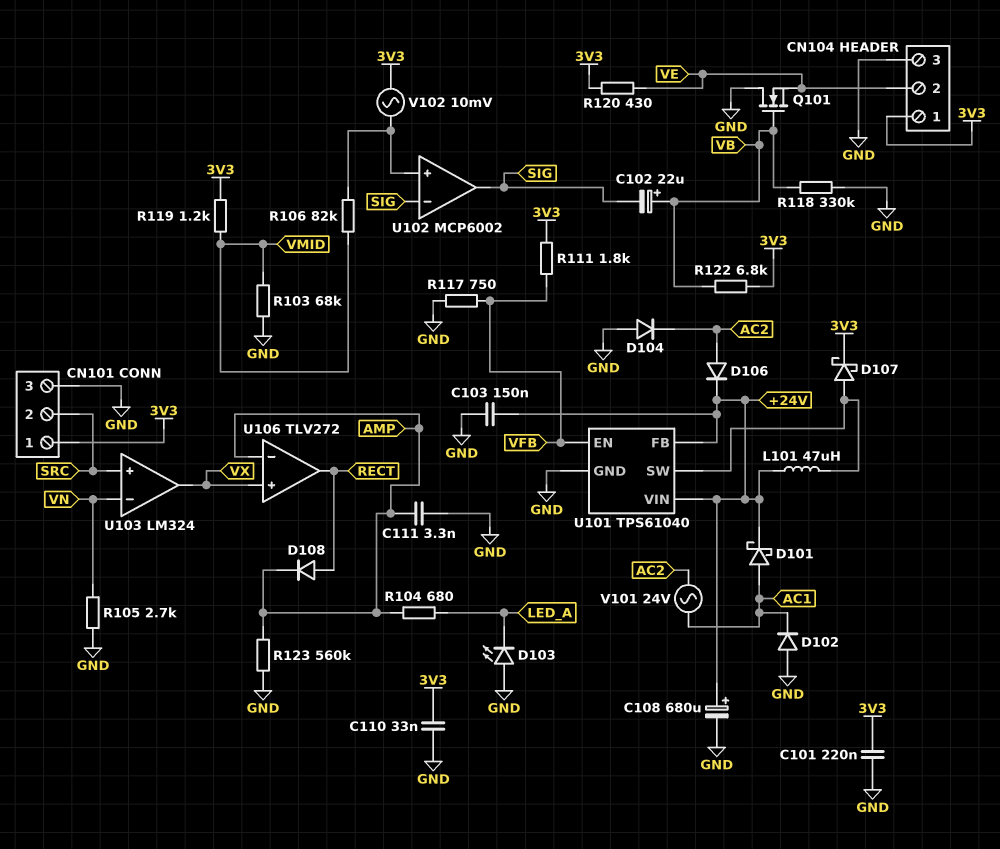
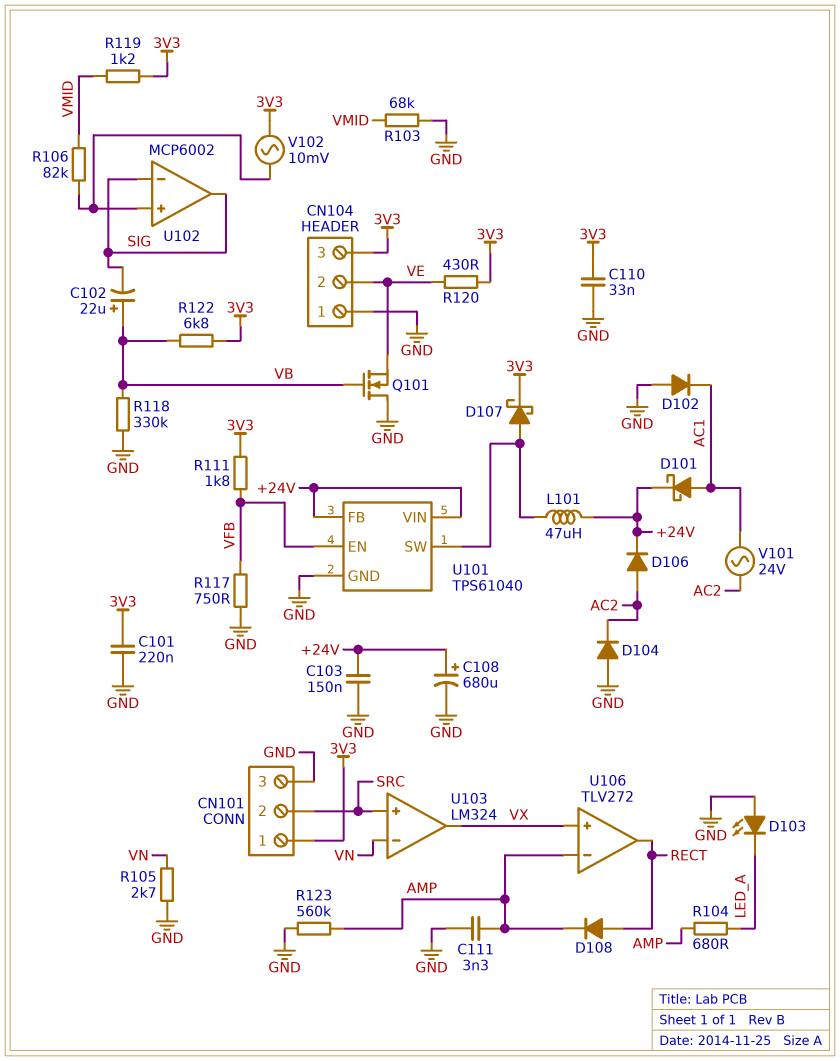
CN104 pin 1: 3V3 -> GND
CN104 pin 3: GND -> 3V3

